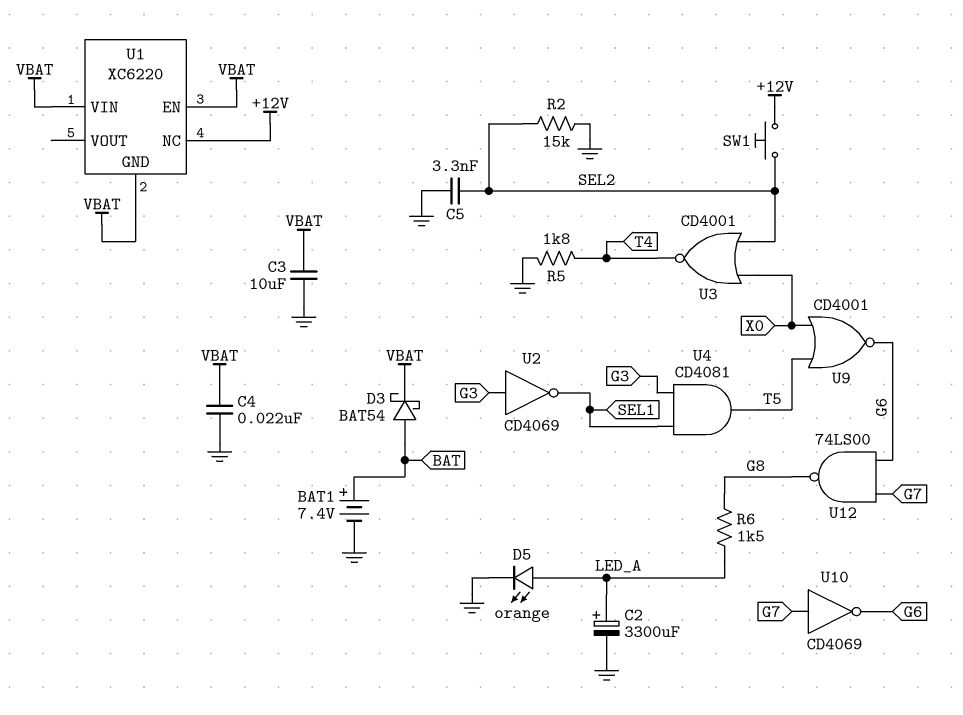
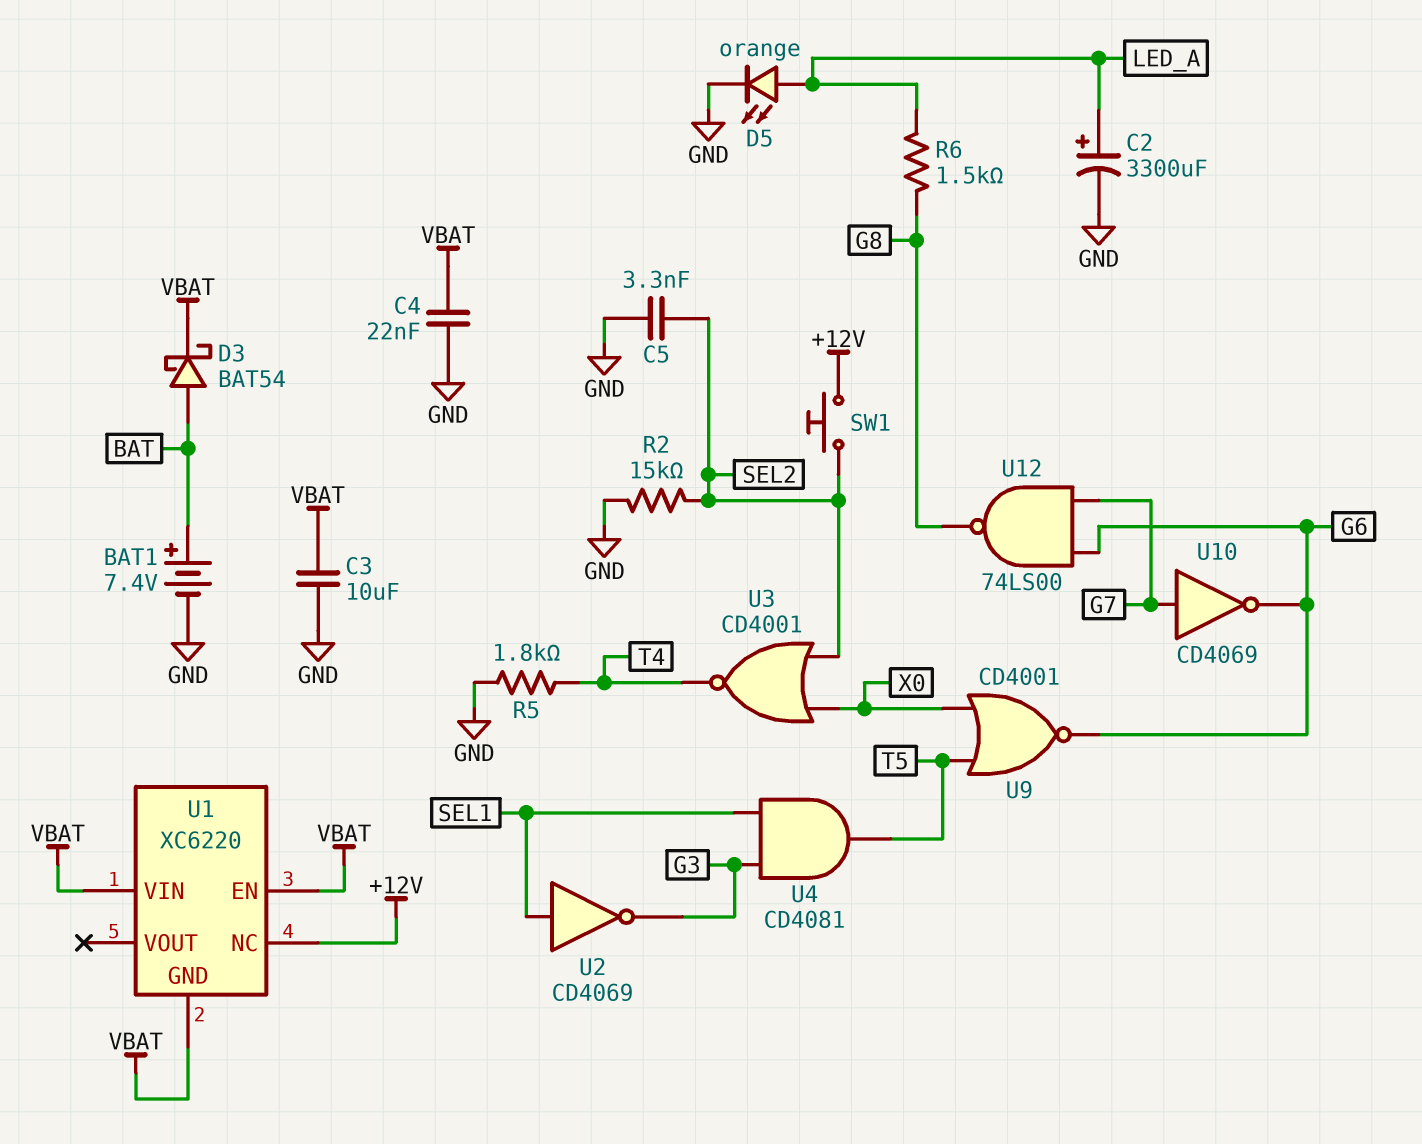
U2: NOT CD4069 (in G3, out SEL1) -> NOT CD4069 (in SEL1, out G3)

